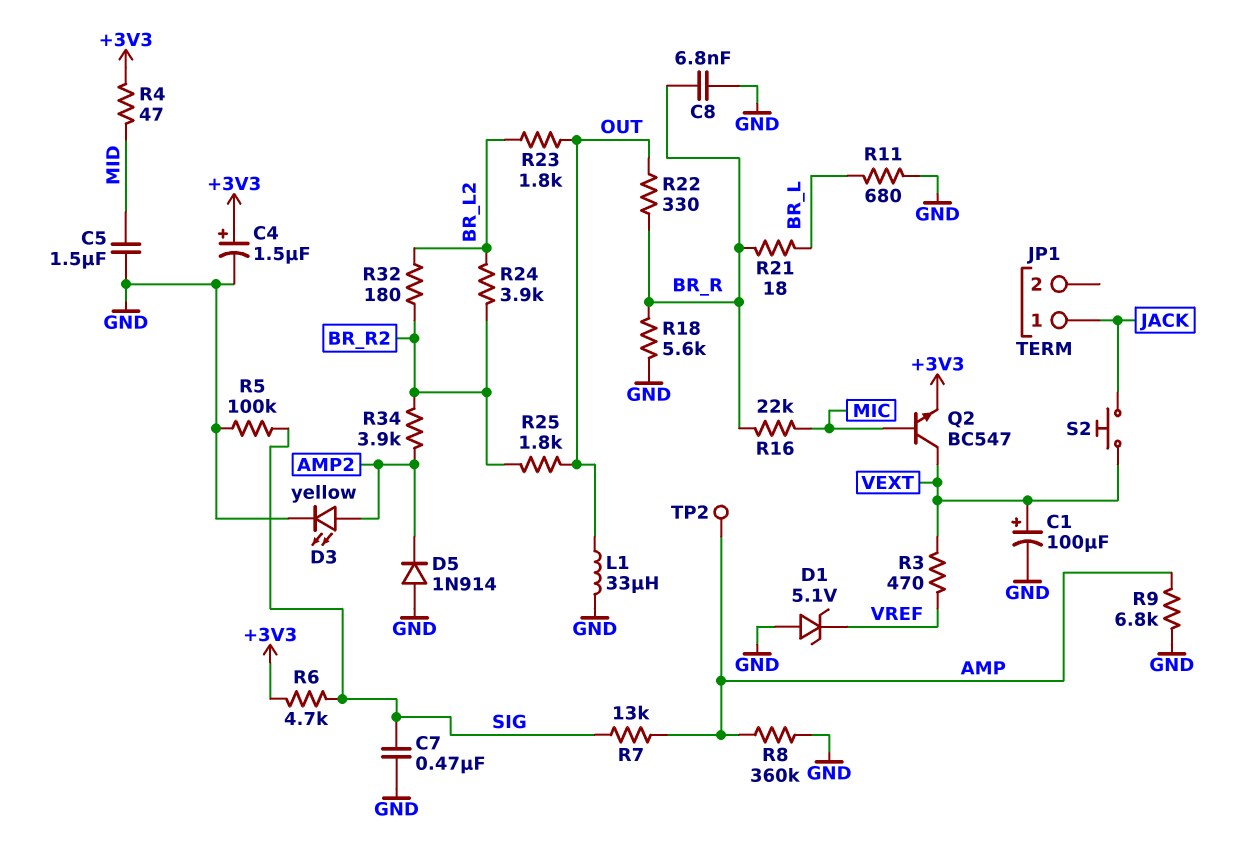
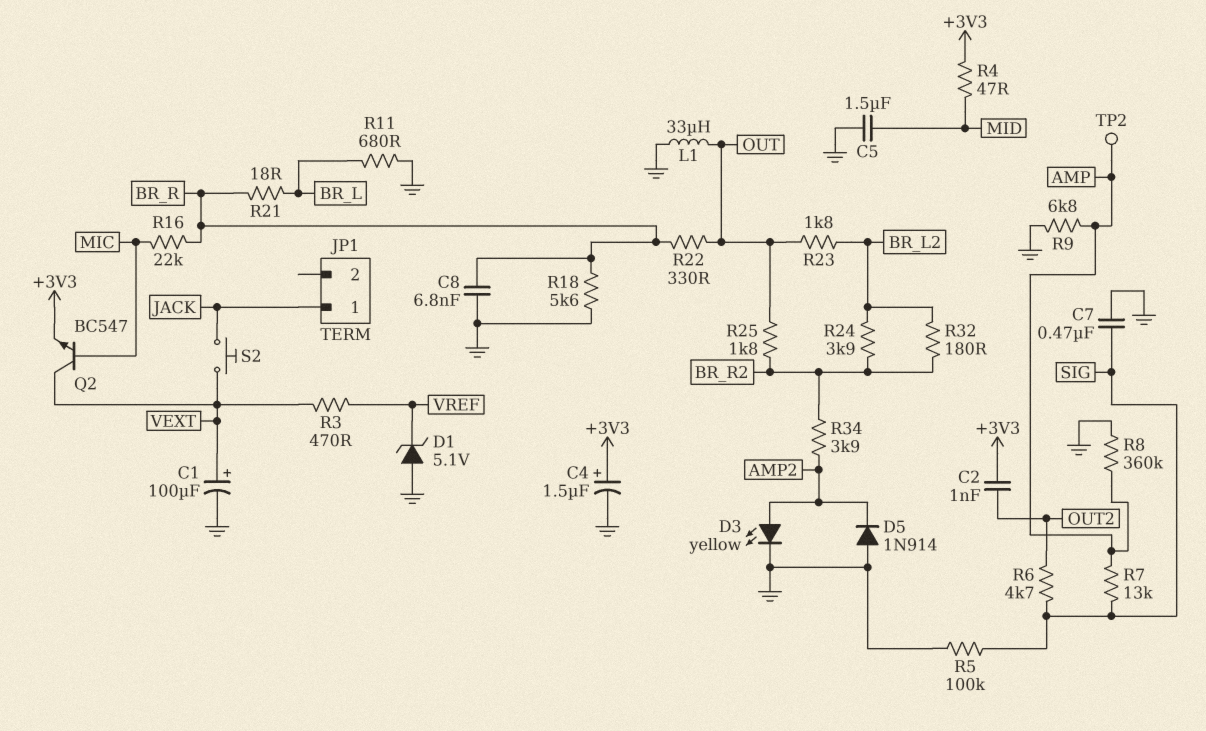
C2: none -> 1nF (+3V3, OUT2)
R6: 4.7k (+3V3, SIG) -> 4.7k (OUT2, SIG)

